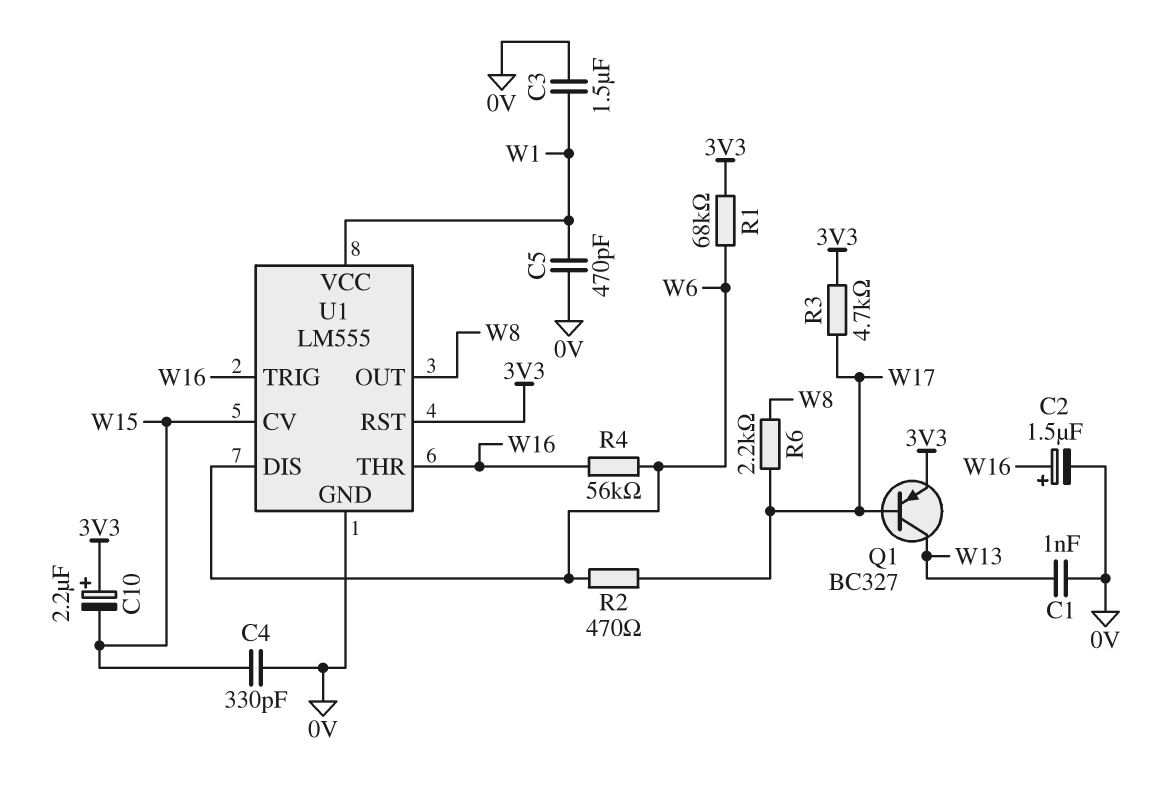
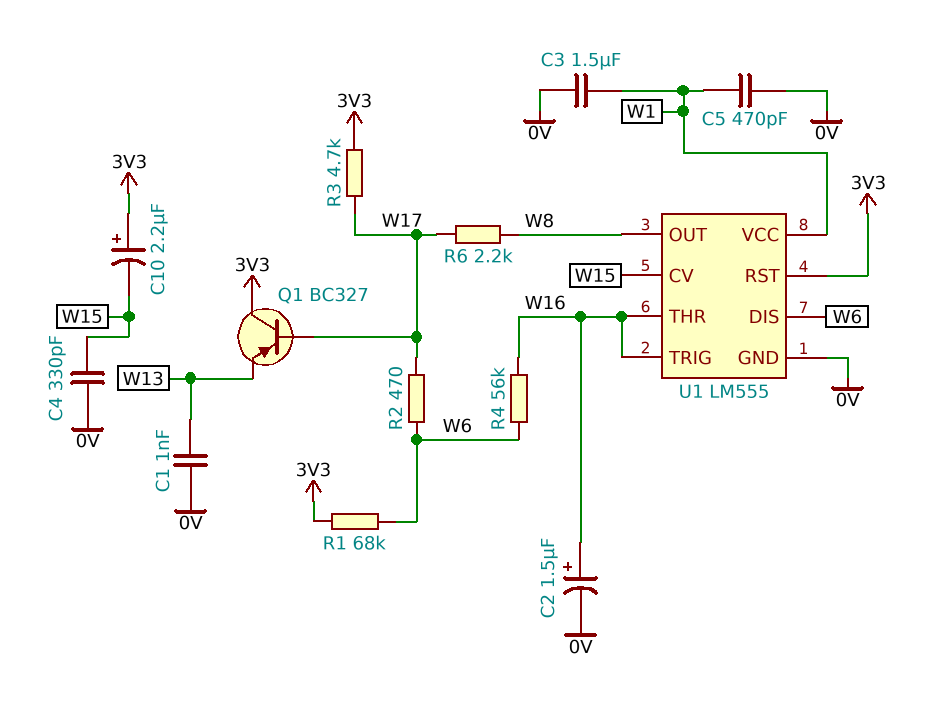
Q1: PNP BC327 (B W17, C W13, E 3V3) -> PNP BC327 (B W17, C 3V3, E W13)

